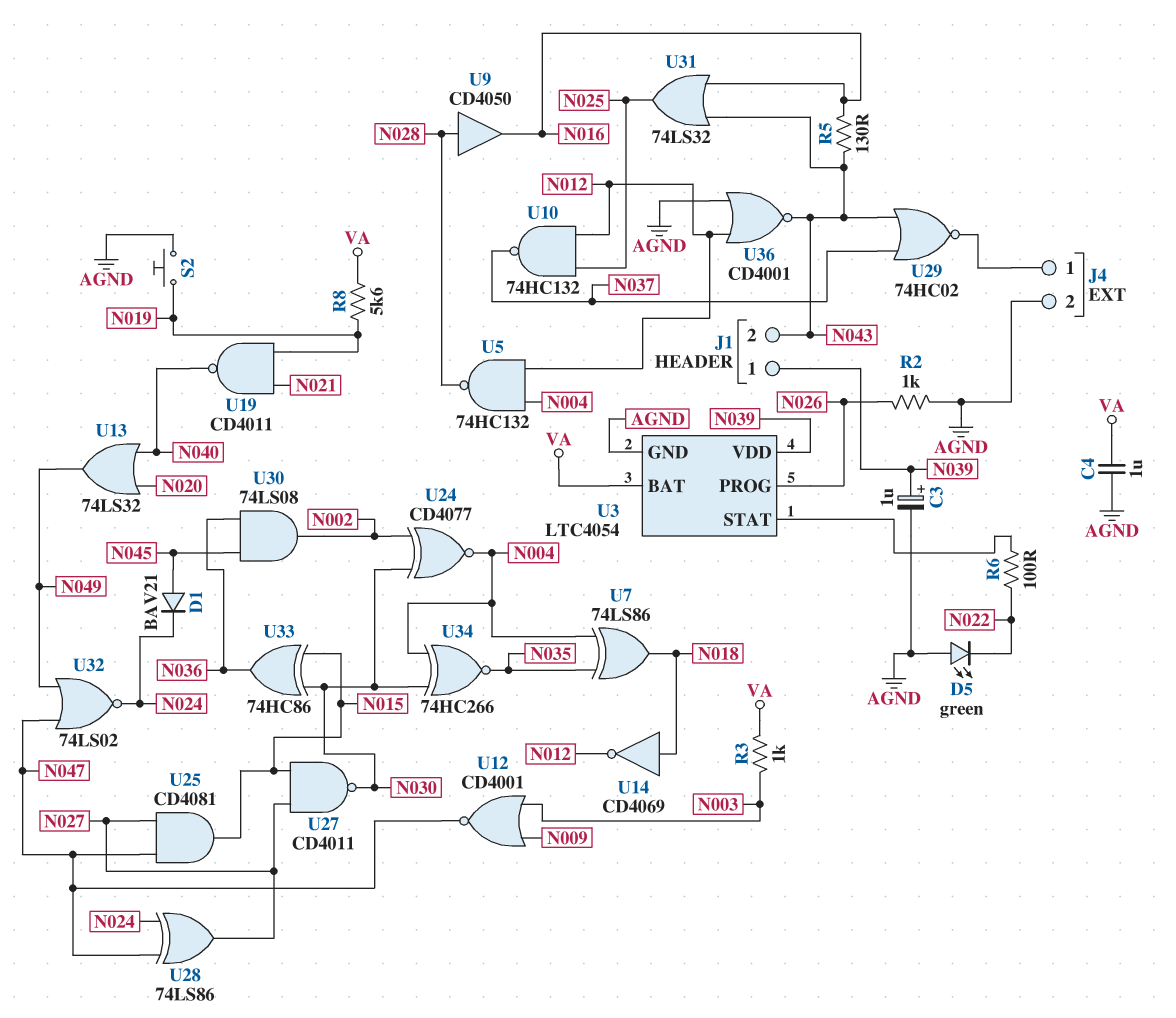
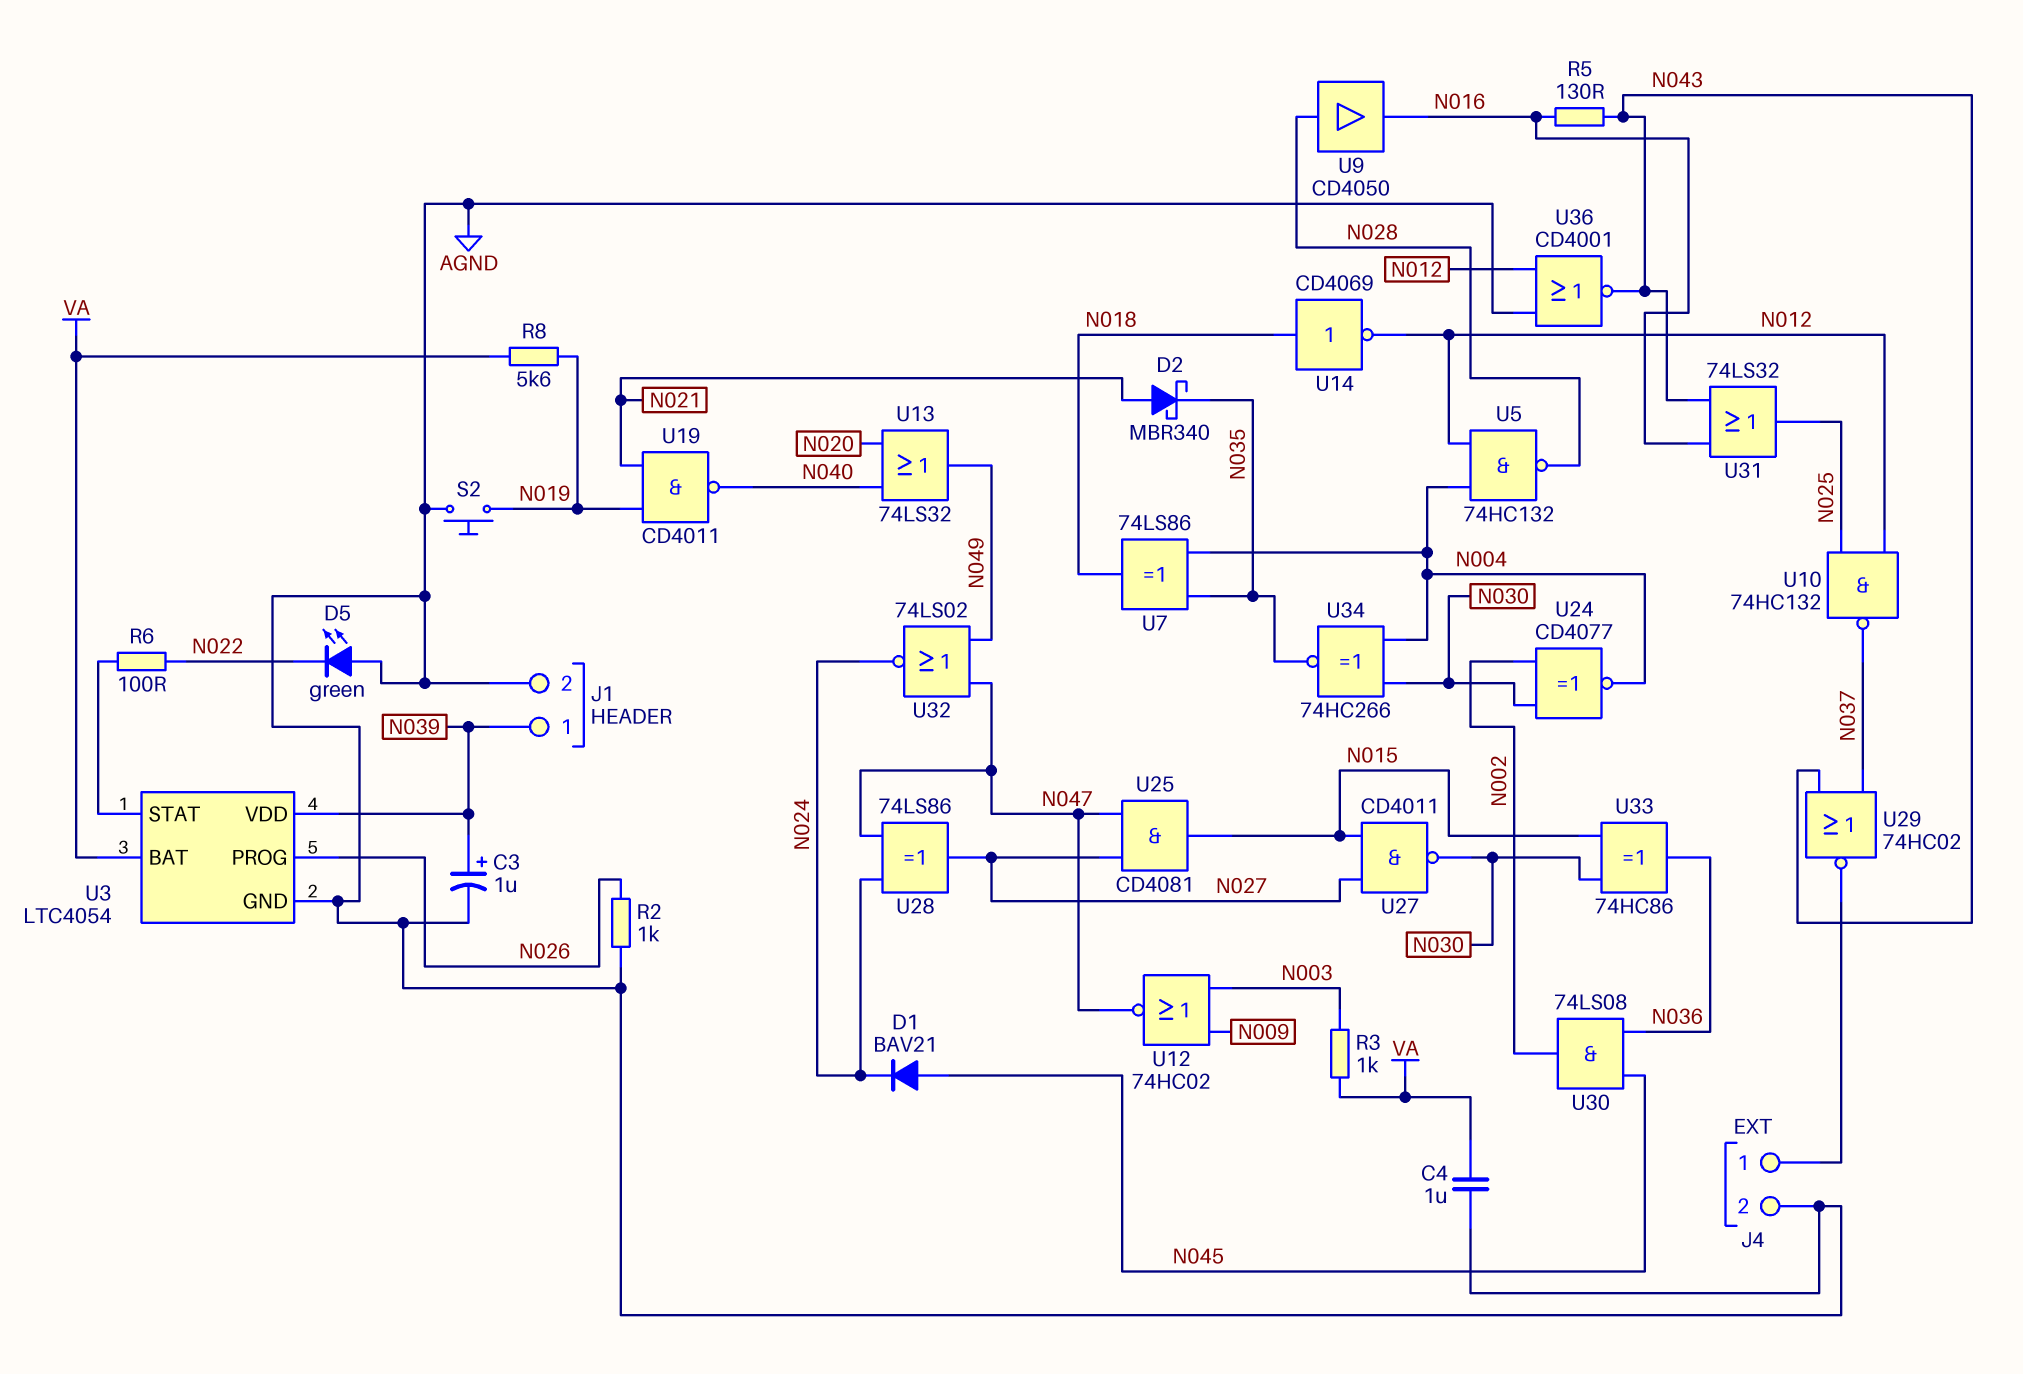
D2: none -> schottky MBR340 (A N021, K N035)
J1 pin 2: N043 -> AGND
U12: NOR CD4001 (in N003, in N009, out N047) -> NOR 74HC02 (in N003, in N009, out N047)

